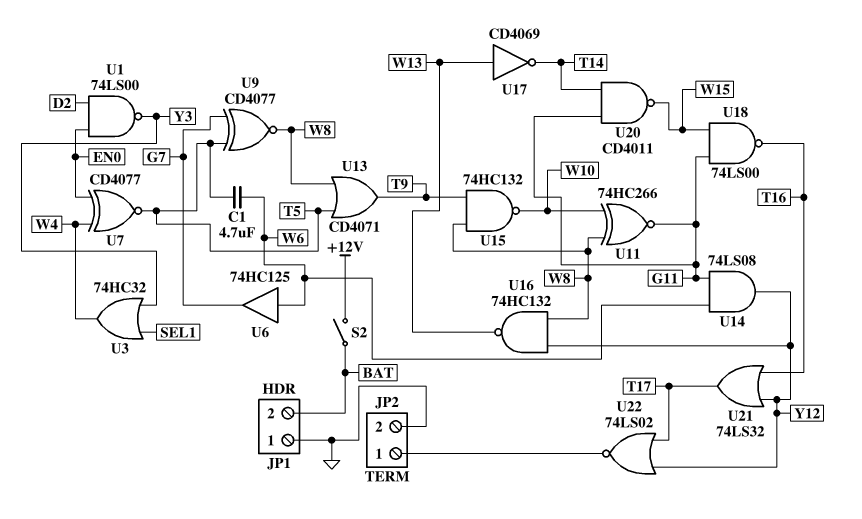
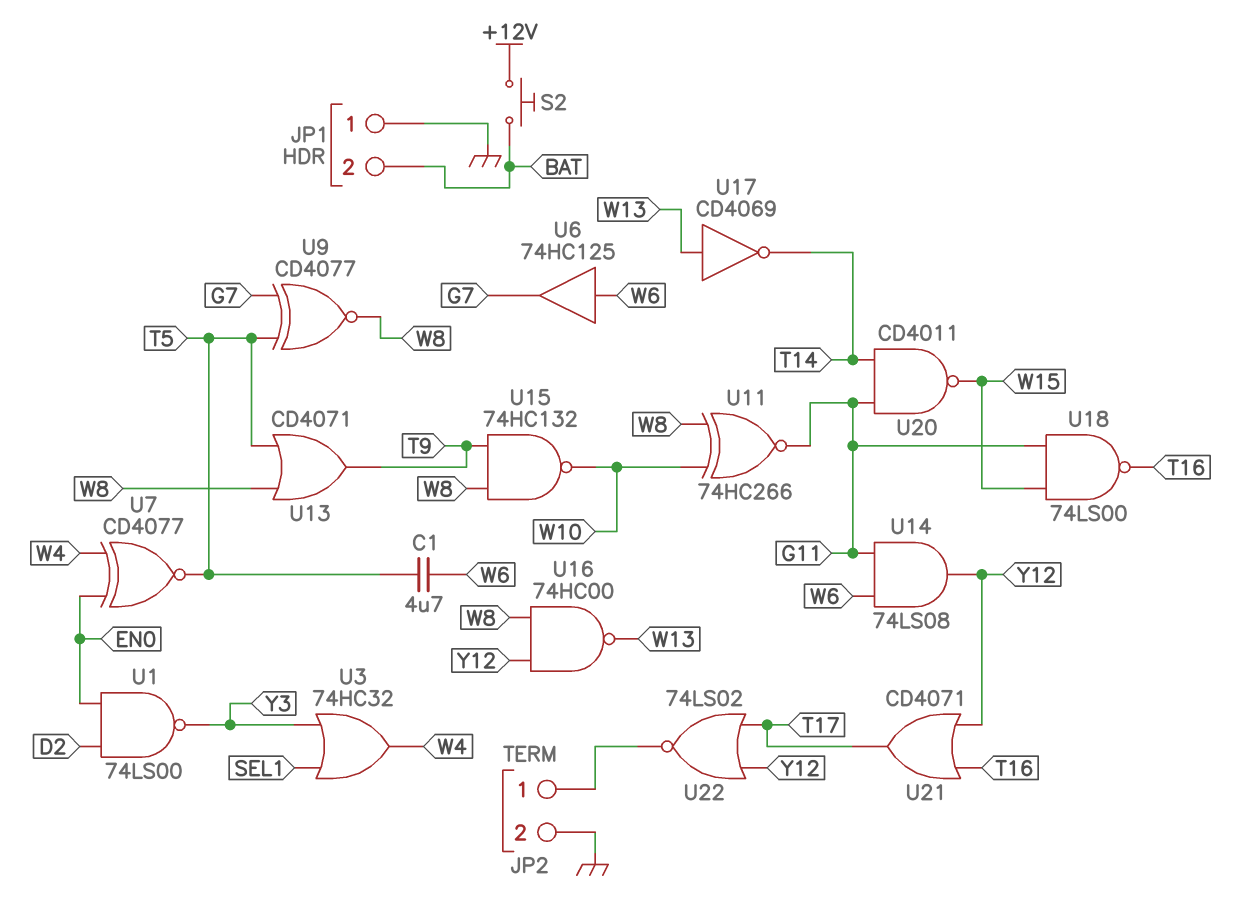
S2: switch (+12V, BAT) -> button (+12V, BAT)
U16: NAND 74HC132 (in W8, in Y12, out W13) -> NAND 74HC00 (in W8, in Y12, out W13)
U21: OR 74LS32 (in T16, in Y12, out T17) -> OR CD4071 (in T16, in Y12, out T17)

